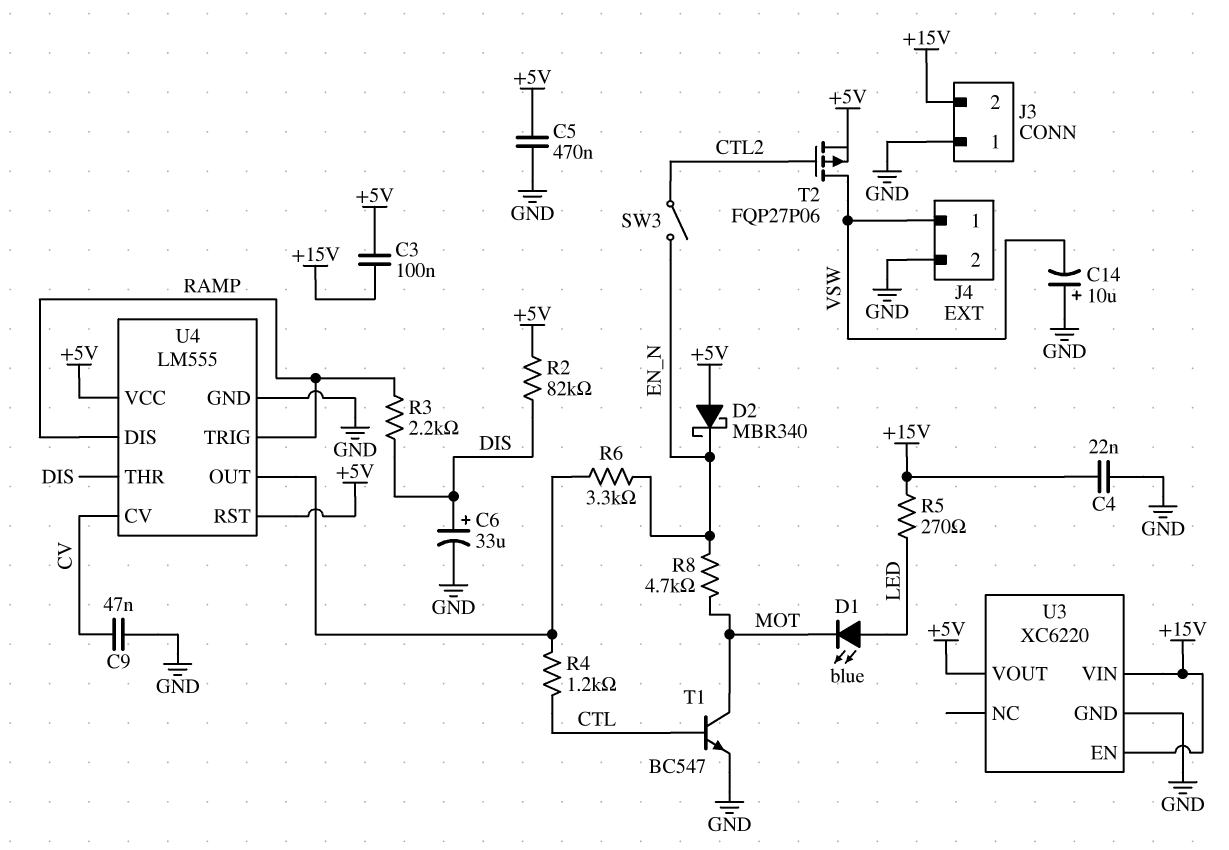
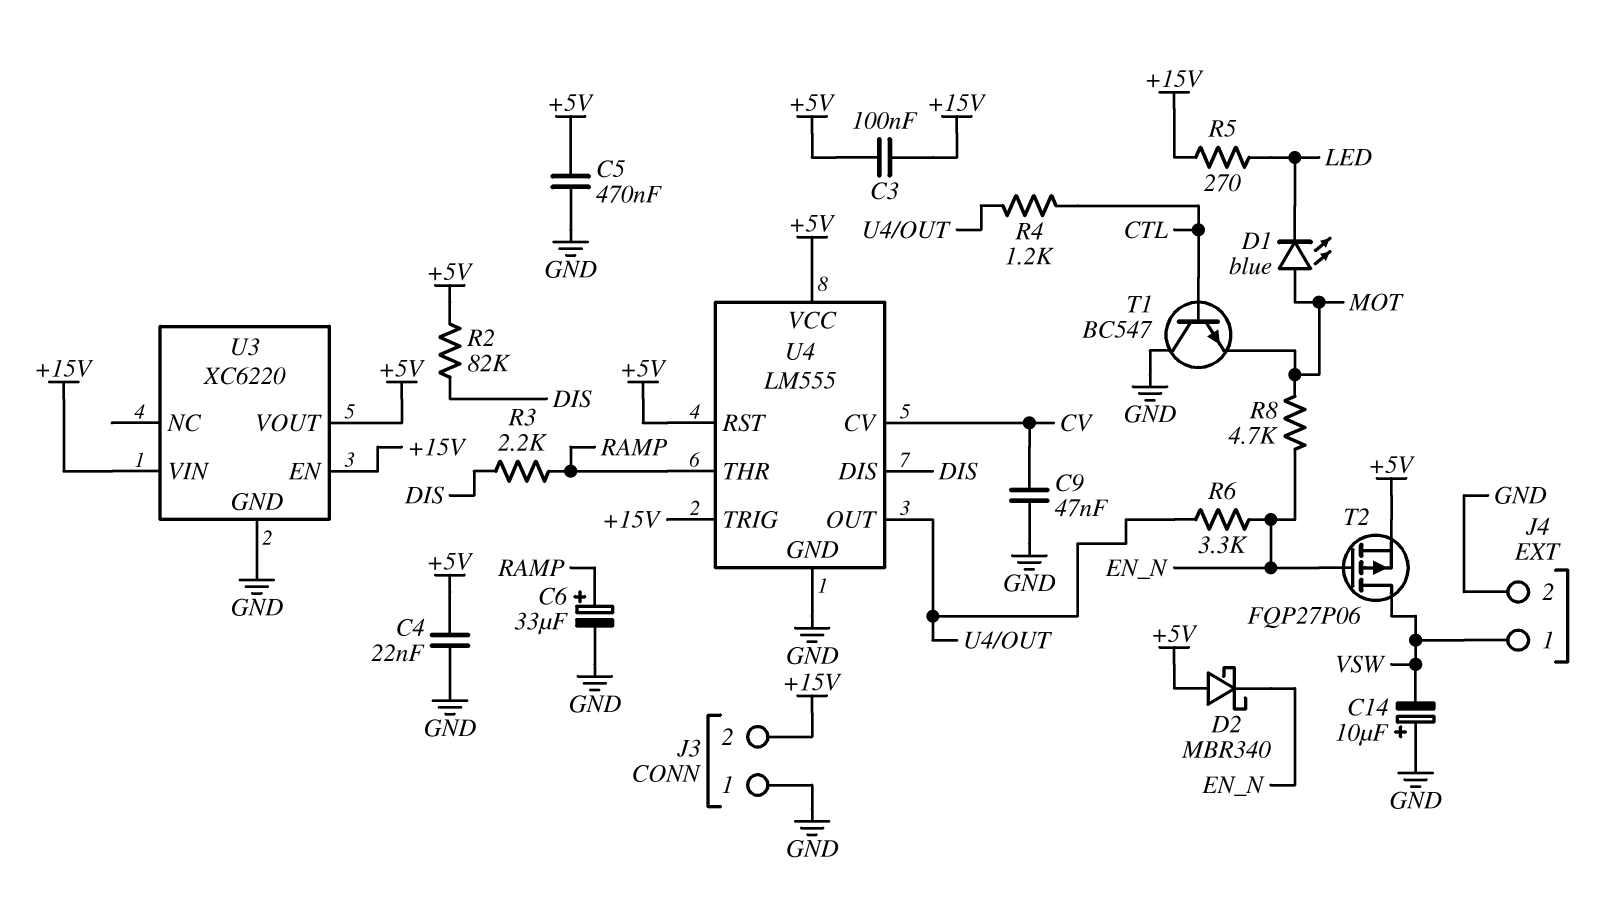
C4: 22nF (+15V, GND) -> 22nF (+5V, GND)
C6: 33uF (plus DIS, minus GND) -> 33uF (plus RAMP, minus GND)
D1: LED blue (A LED, K MOT) -> LED blue (A MOT, K LED)
SW3: switch (CTL2, EN_N) -> none
T1: NPN BC547 (B CTL, C MOT, E GND) -> NPN BC547 (B CTL, C GND, E MOT)
T2: PMOS FQP27P06 (G CTL2, D VSW, S +5V) -> PMOS FQP27P06 (G EN_N, D VSW, S +5V)
U4 pin DIS: RAMP -> DIS
U4 pin THR: DIS -> RAMP
U4 pin TRIG: RAMP -> +15V

